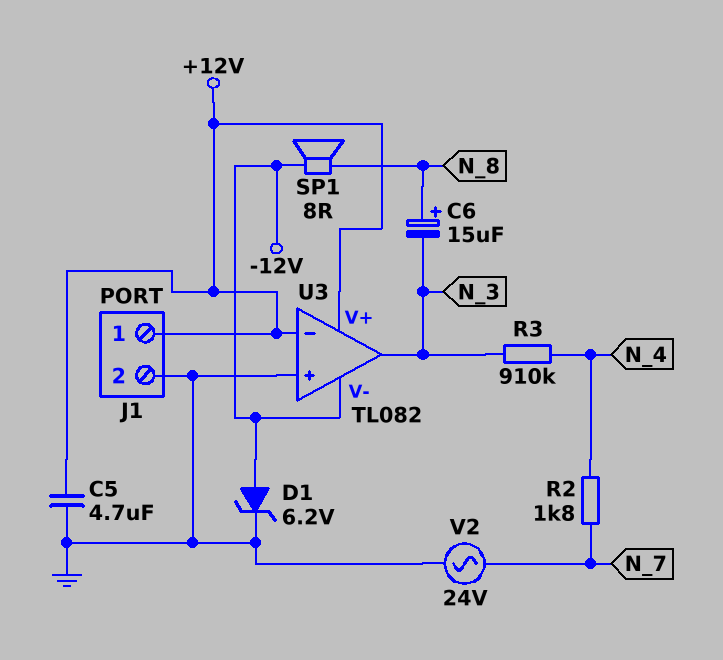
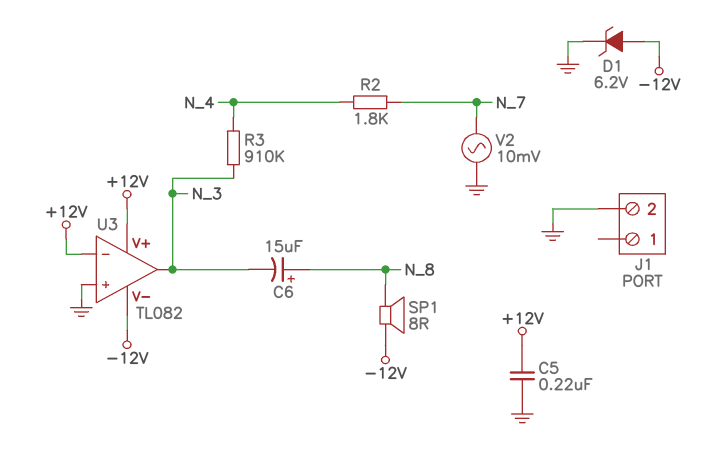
C5: 4.7uF (+12V, GND) -> 220nF (+12V, GND)
J1 pin 1: +12V -> none
V2: AC 24V (GND, N_7) -> AC 10mV (GND, N_7)

